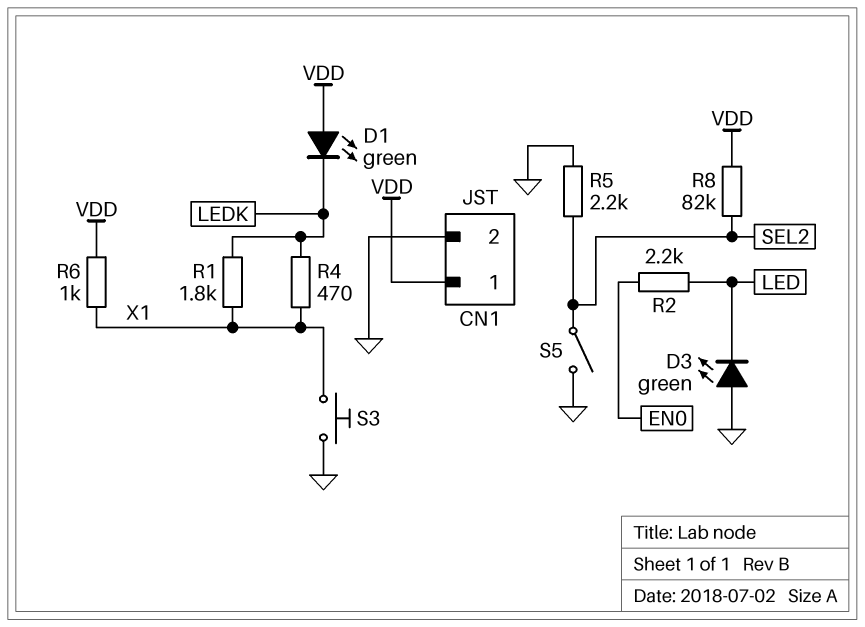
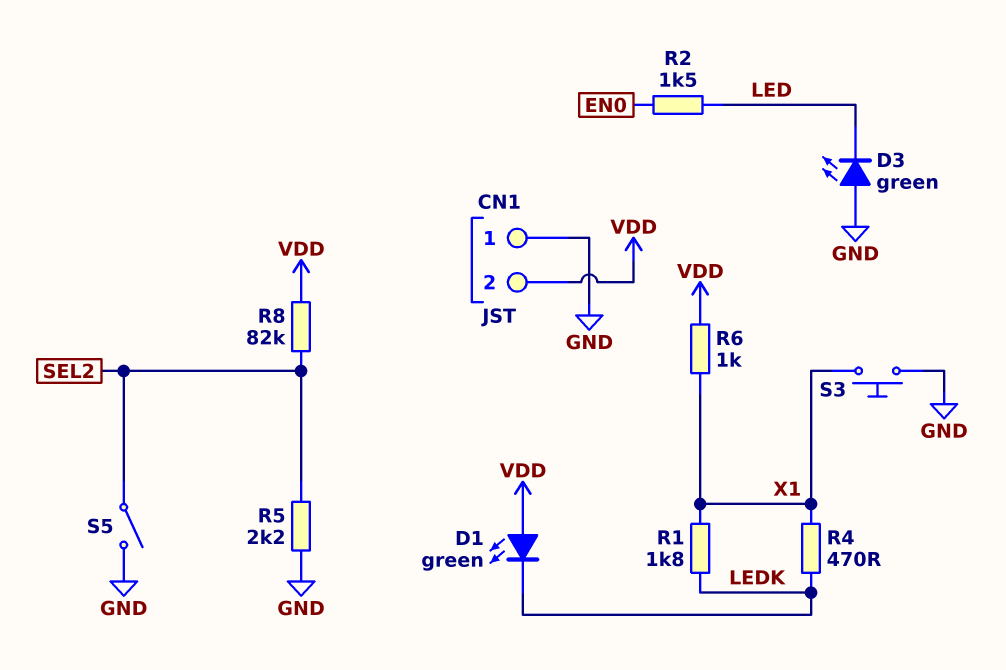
CN1 pin 1: VDD -> GND
CN1 pin 2: GND -> VDD
R2: 2.2k (EN0, LED) -> 1.5k (EN0, LED)

